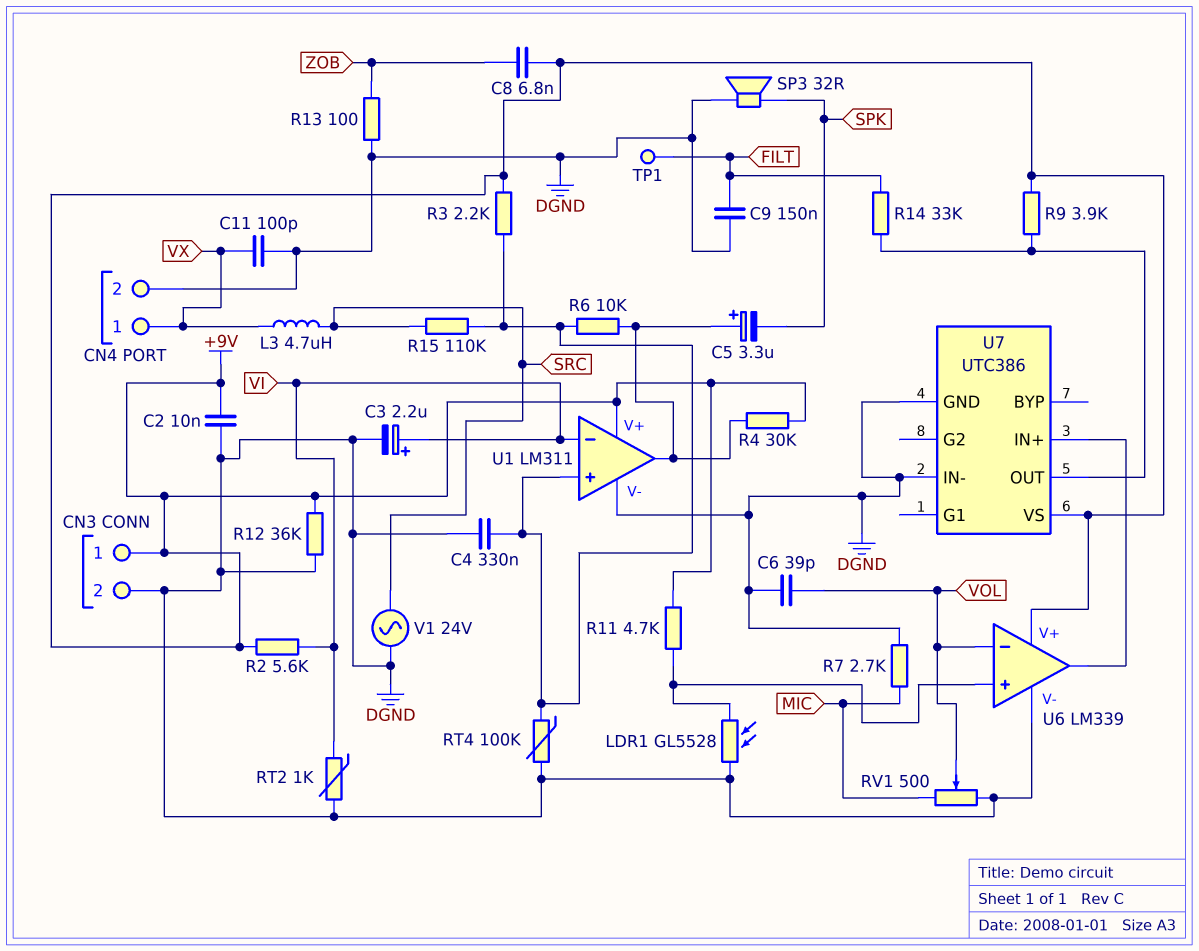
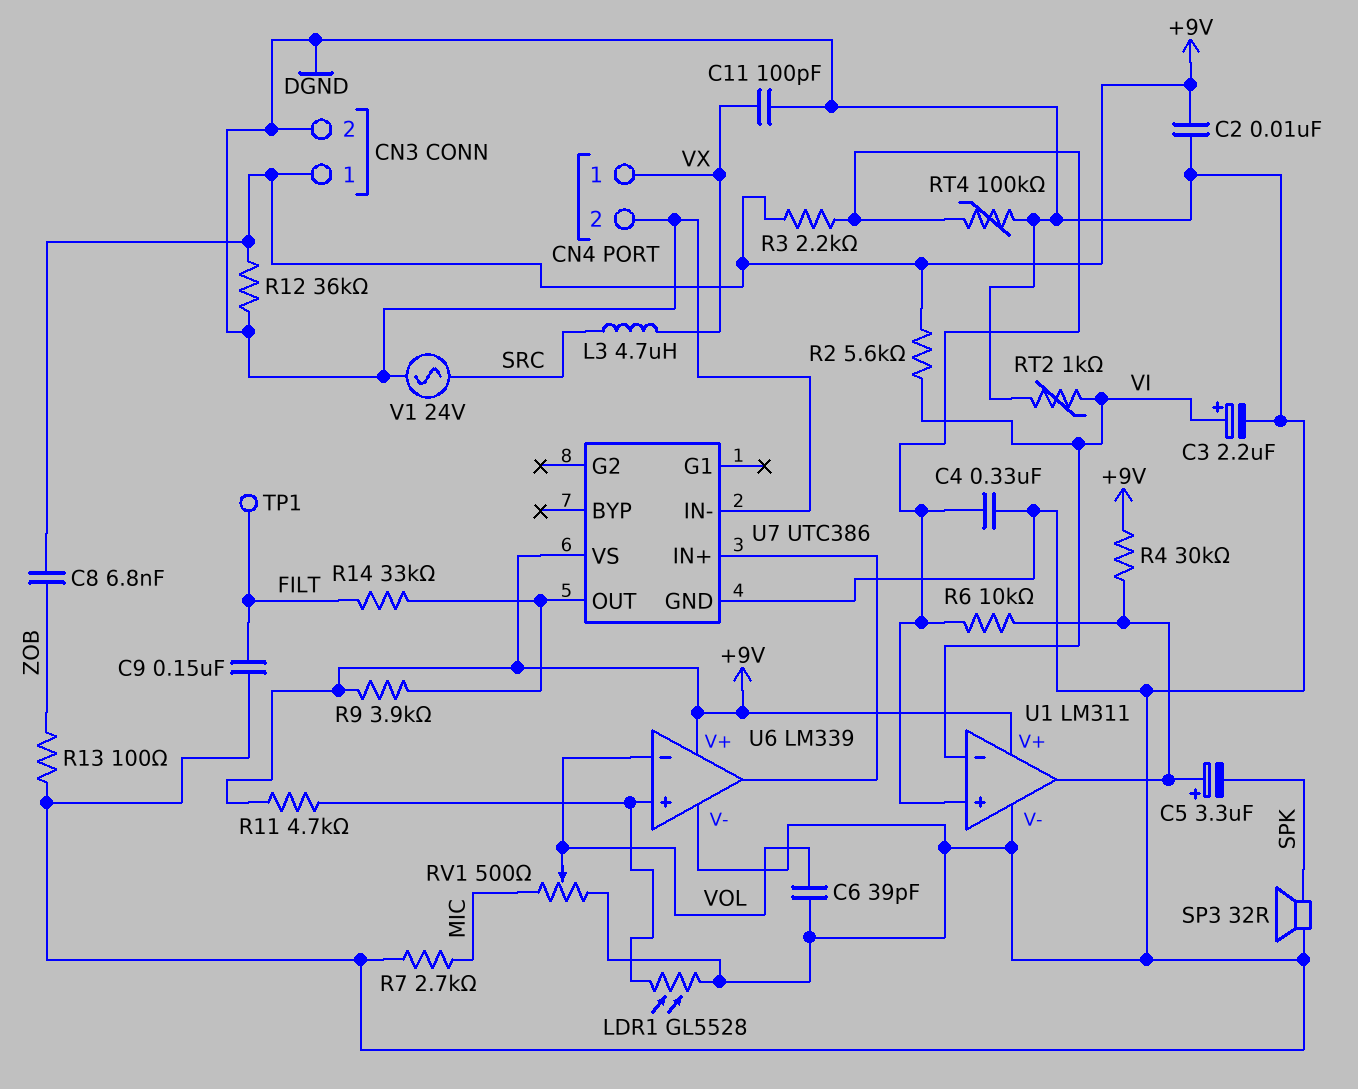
R15: 110k (SRC, U1/in+) -> none

